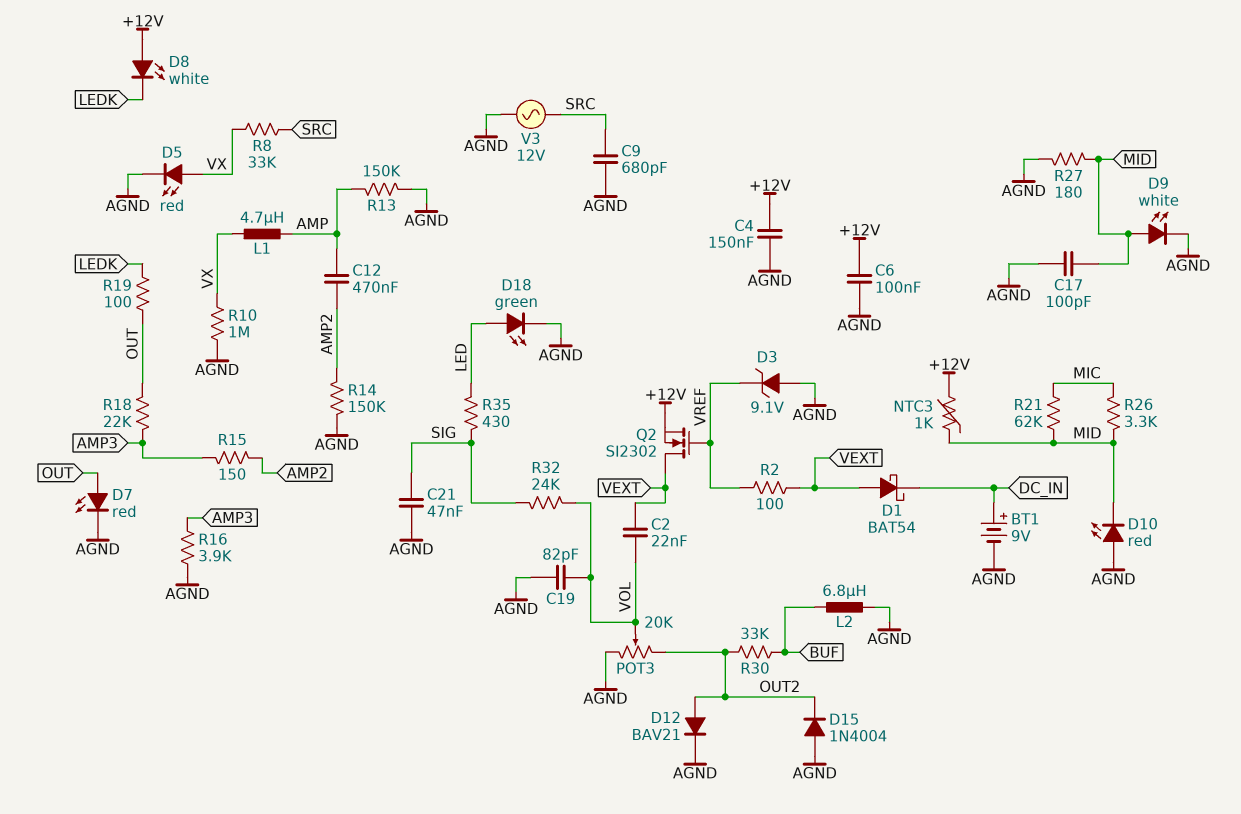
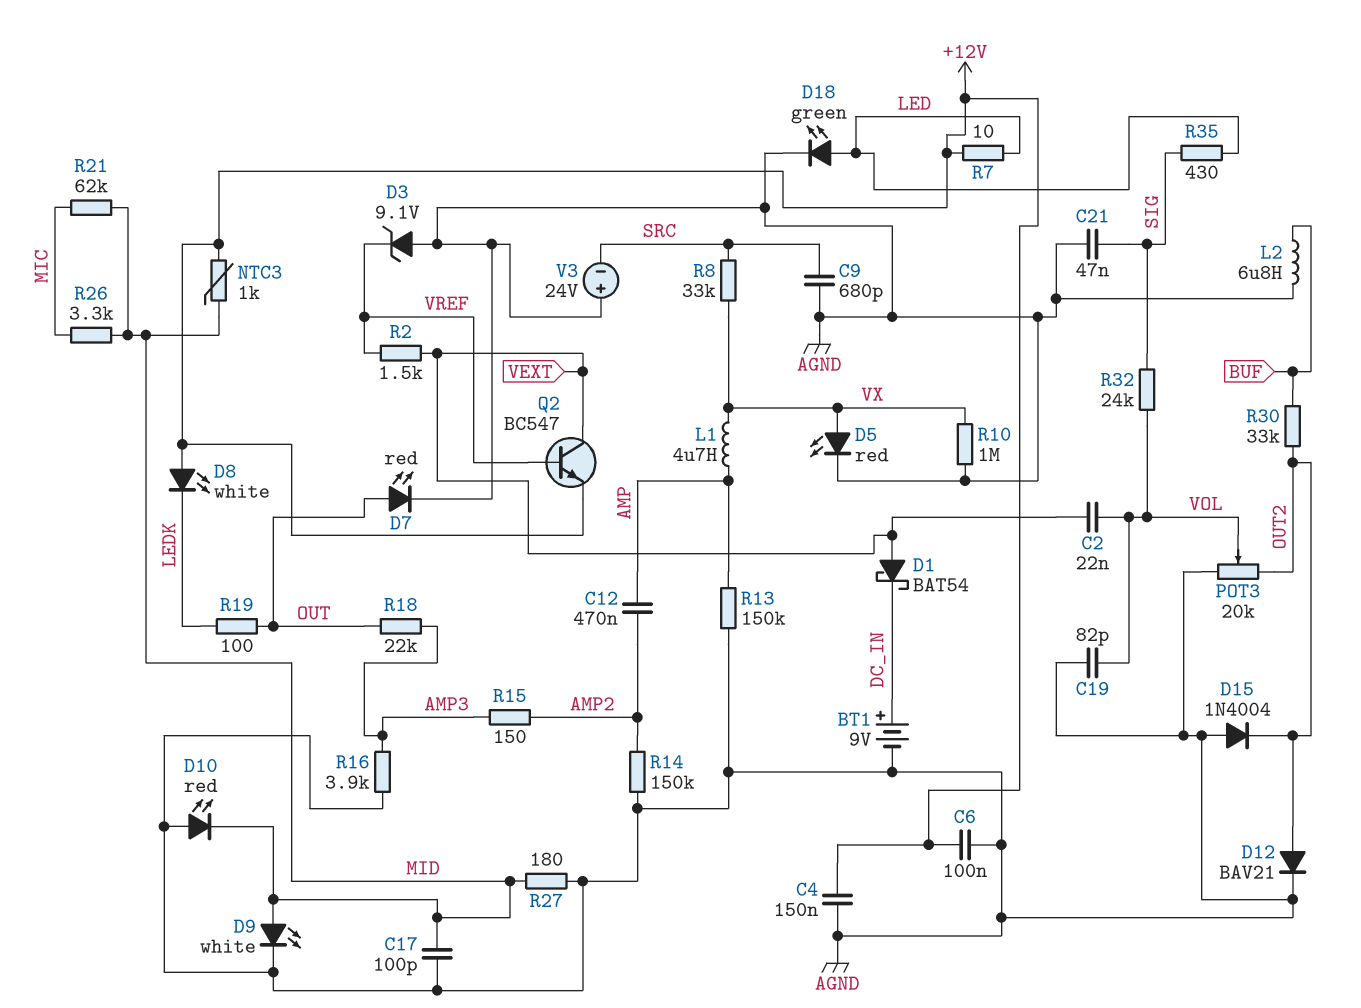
Q2: NMOS SI2302 (G VREF, D VEXT, S +12V) -> NPN BC547 (B VREF, C VEXT, E +12V)
R2: 100 (VEXT, VREF) -> 1.5k (VEXT, VREF)
R7: none -> 10 (+12V, LED)
V3: AC 12V (AGND, SRC) -> 24V (plus AGND, minus SRC)

